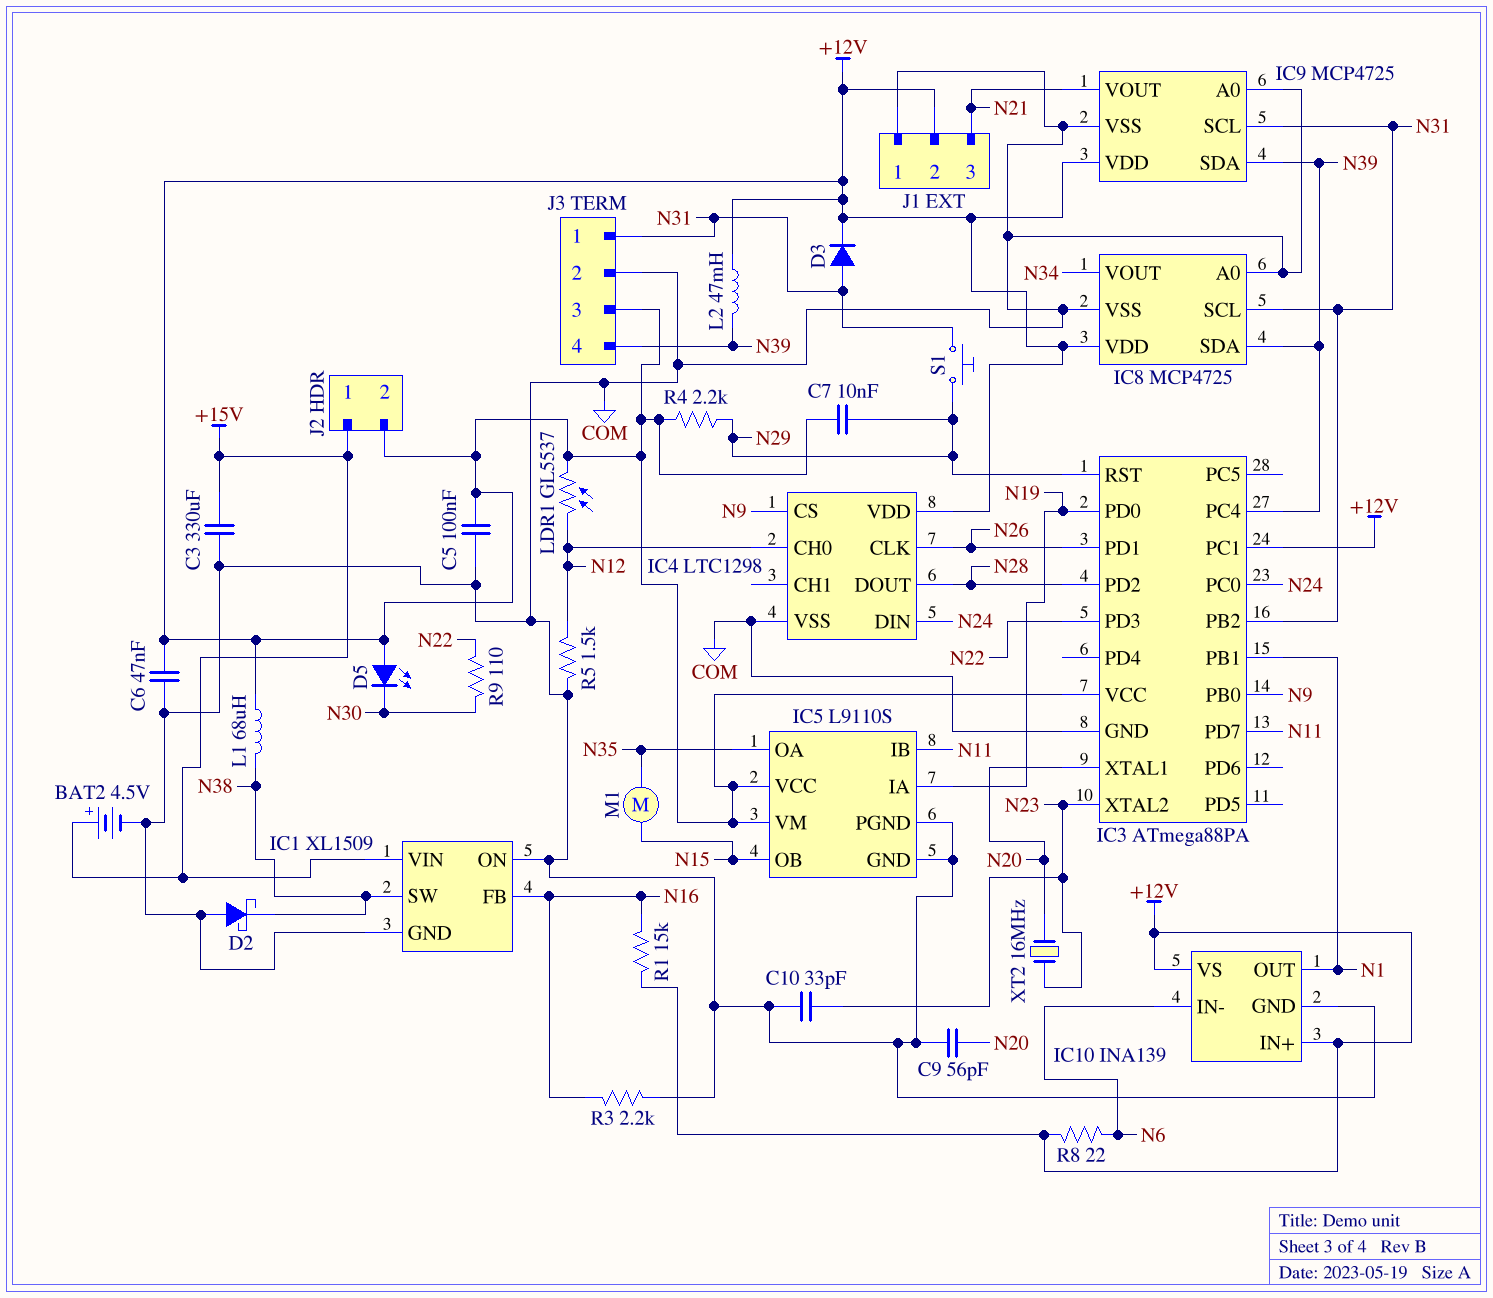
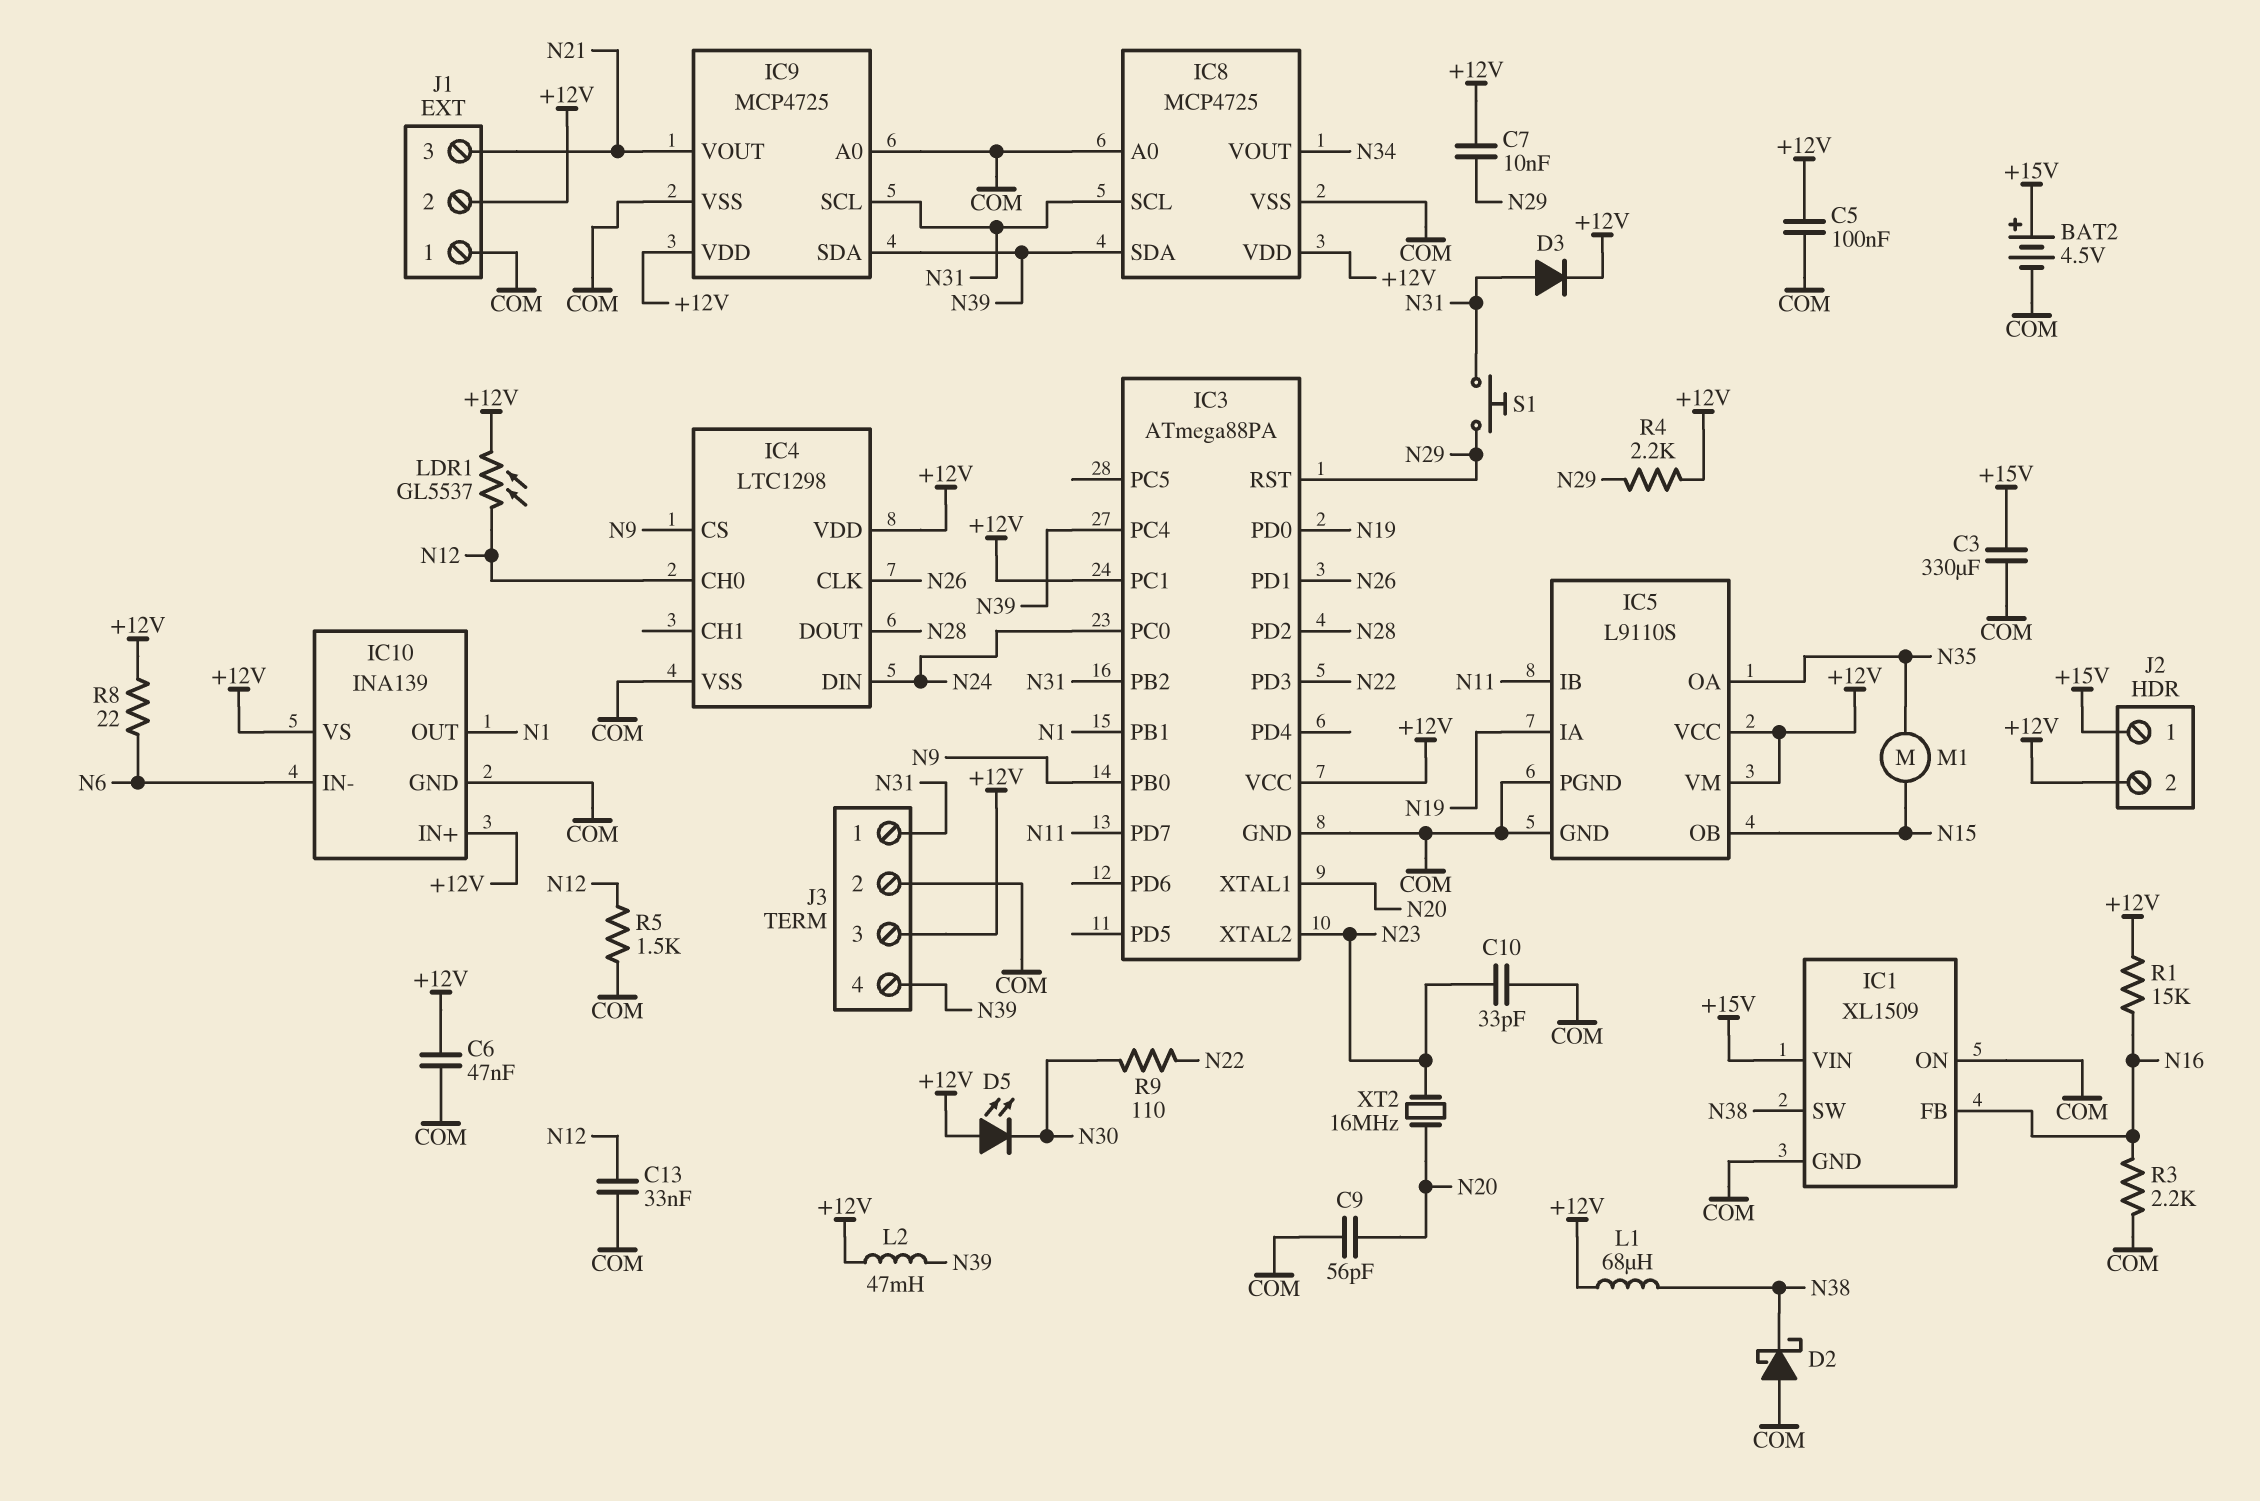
C13: none -> 33nF (COM, N12)

